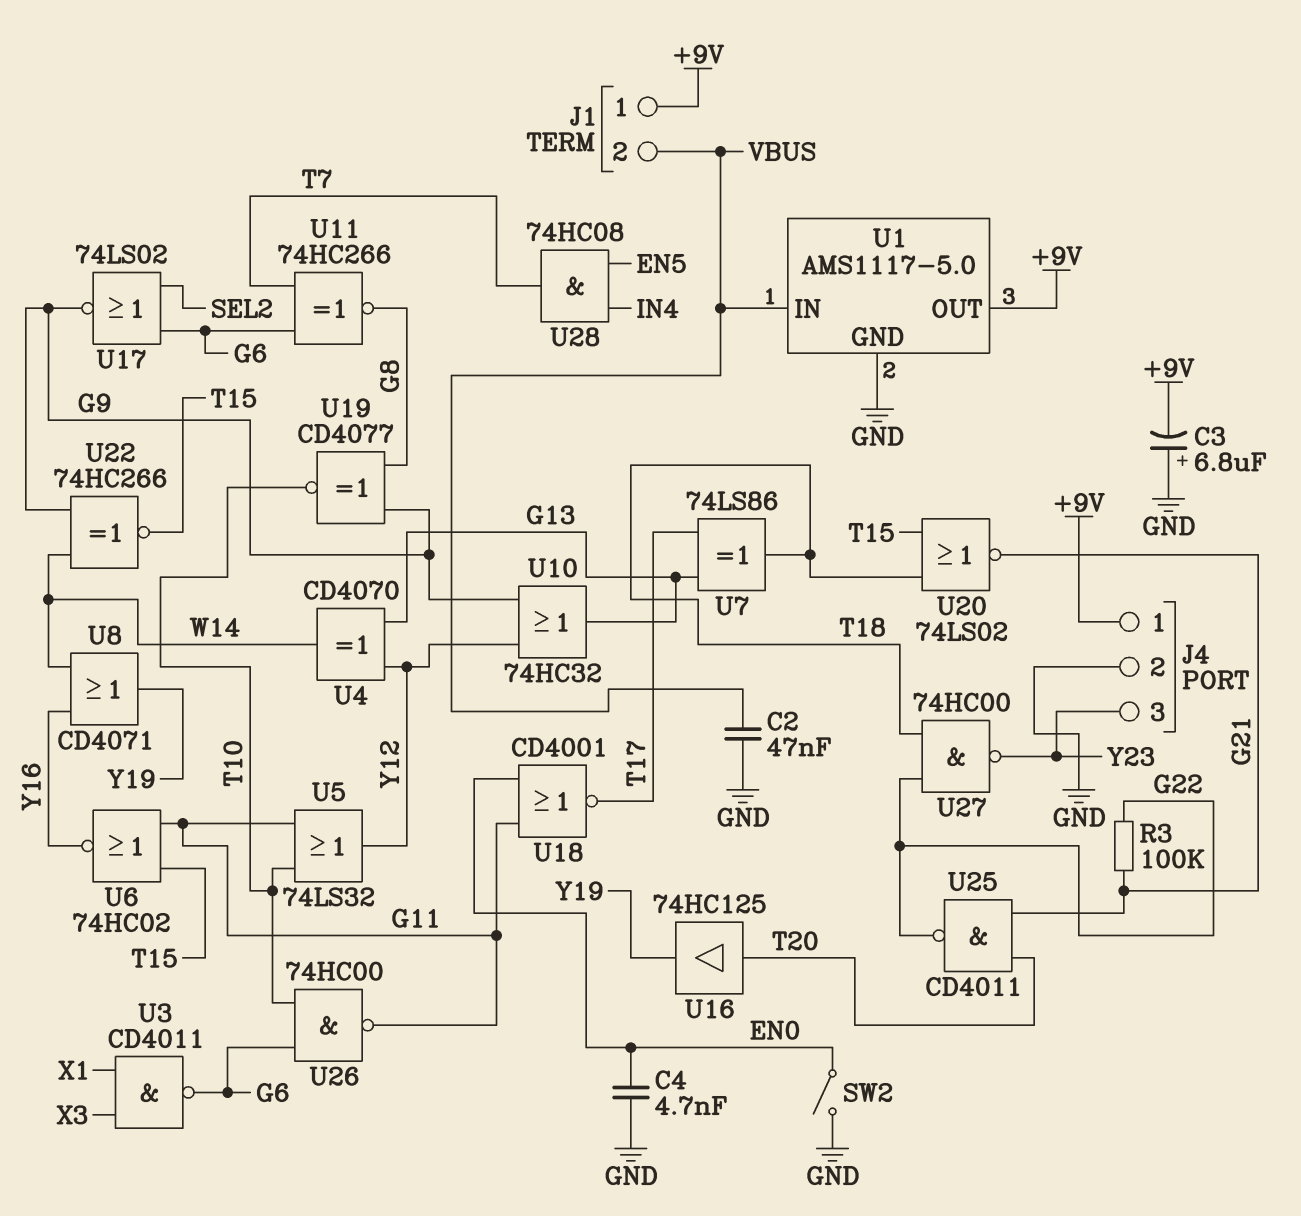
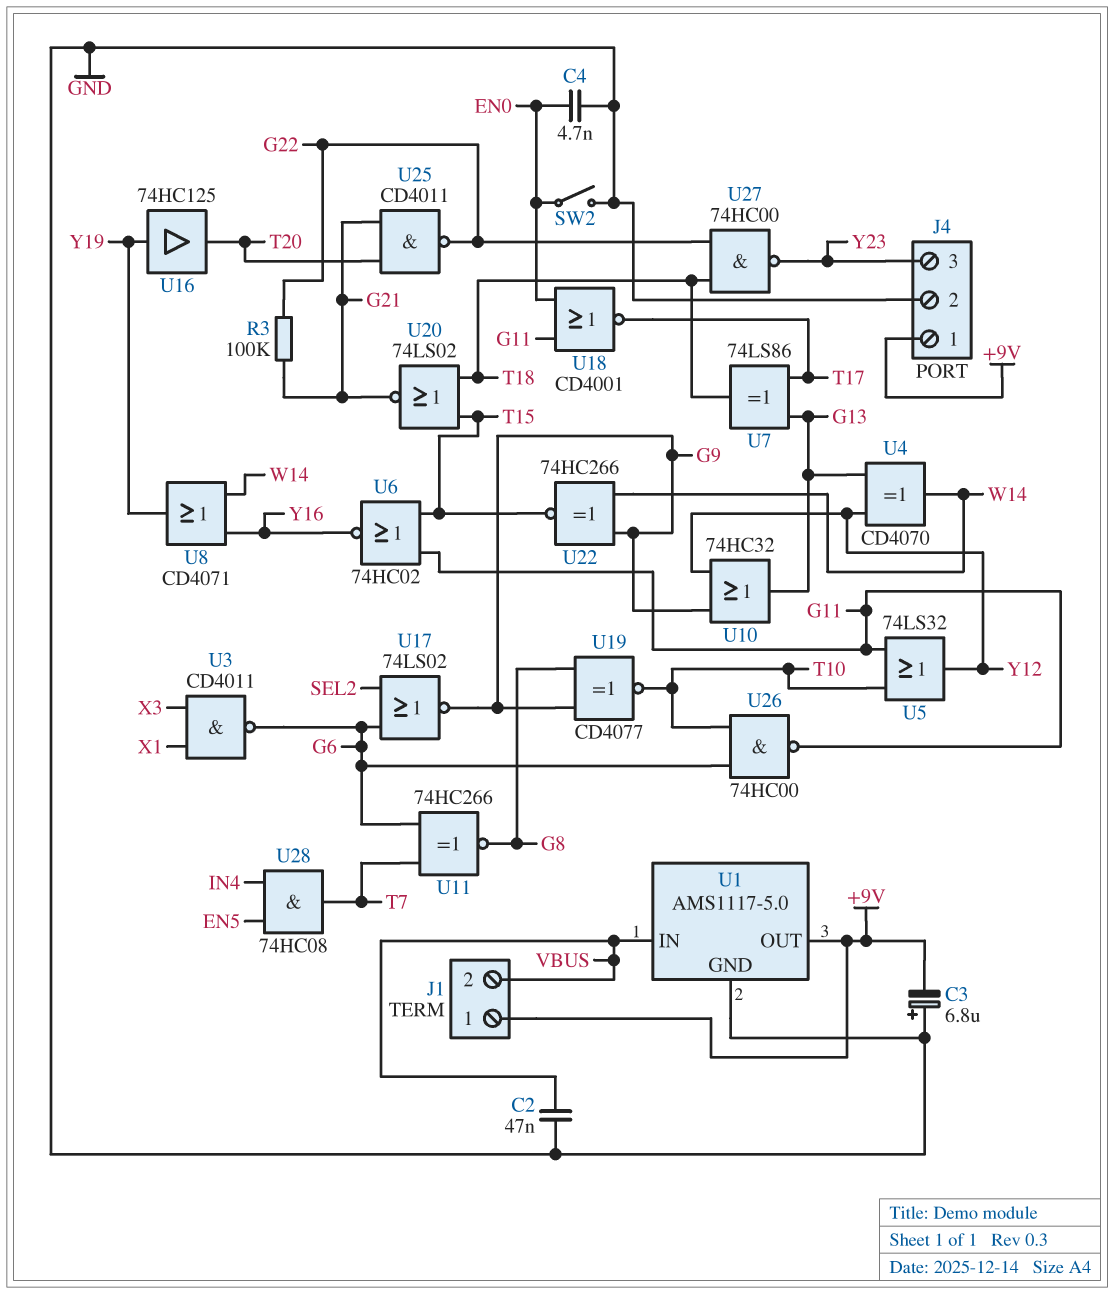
U16: buffer 74HC125 (in T20, out Y19) -> buffer 74HC125 (in Y19, out T20)

